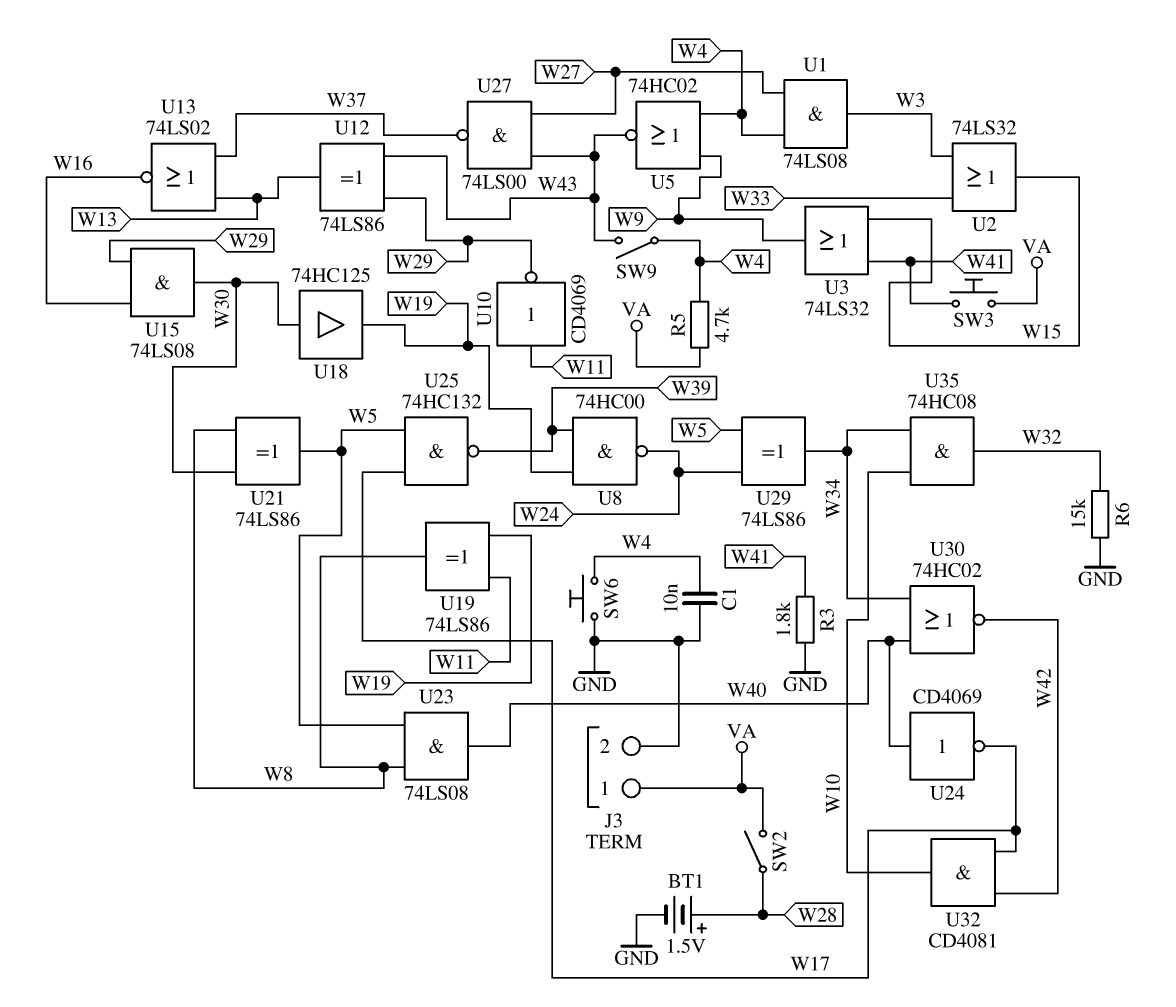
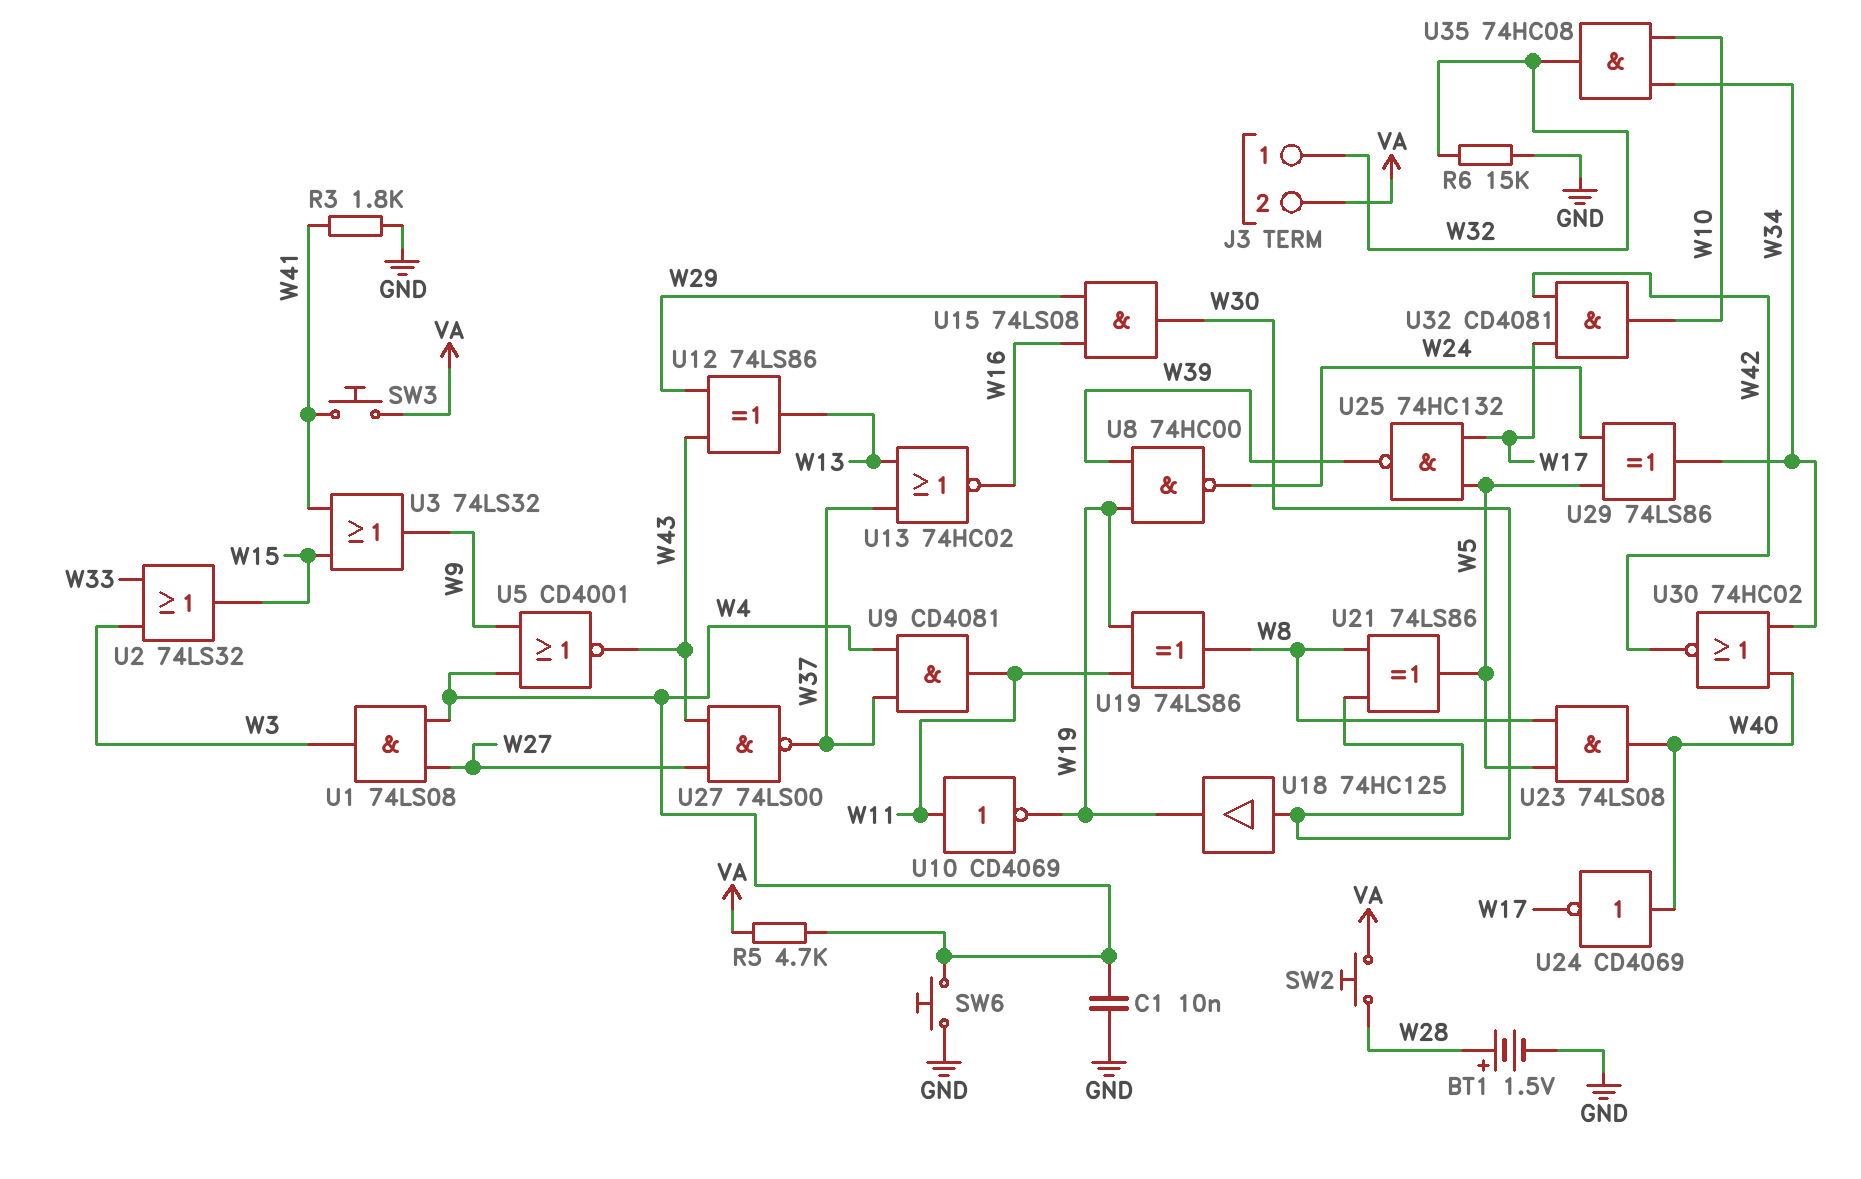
J3 pin 1: VA -> W32
J3 pin 2: GND -> VA
SW2: switch (VA, W28) -> button (VA, W28)
SW9: switch (W4, W43) -> none
U5: NOR 74HC02 (in W4, in W9, out W43) -> NOR CD4001 (in W4, in W9, out W43)
U9: none -> AND CD4081 (in W4, in W37, out W11)
U10: NOT CD4069 (in W11, out W29) -> NOT CD4069 (in W11, out W19)
U13: NOR 74LS02 (in W13, in W37, out W16) -> NOR 74HC02 (in W13, in W37, out W16)

